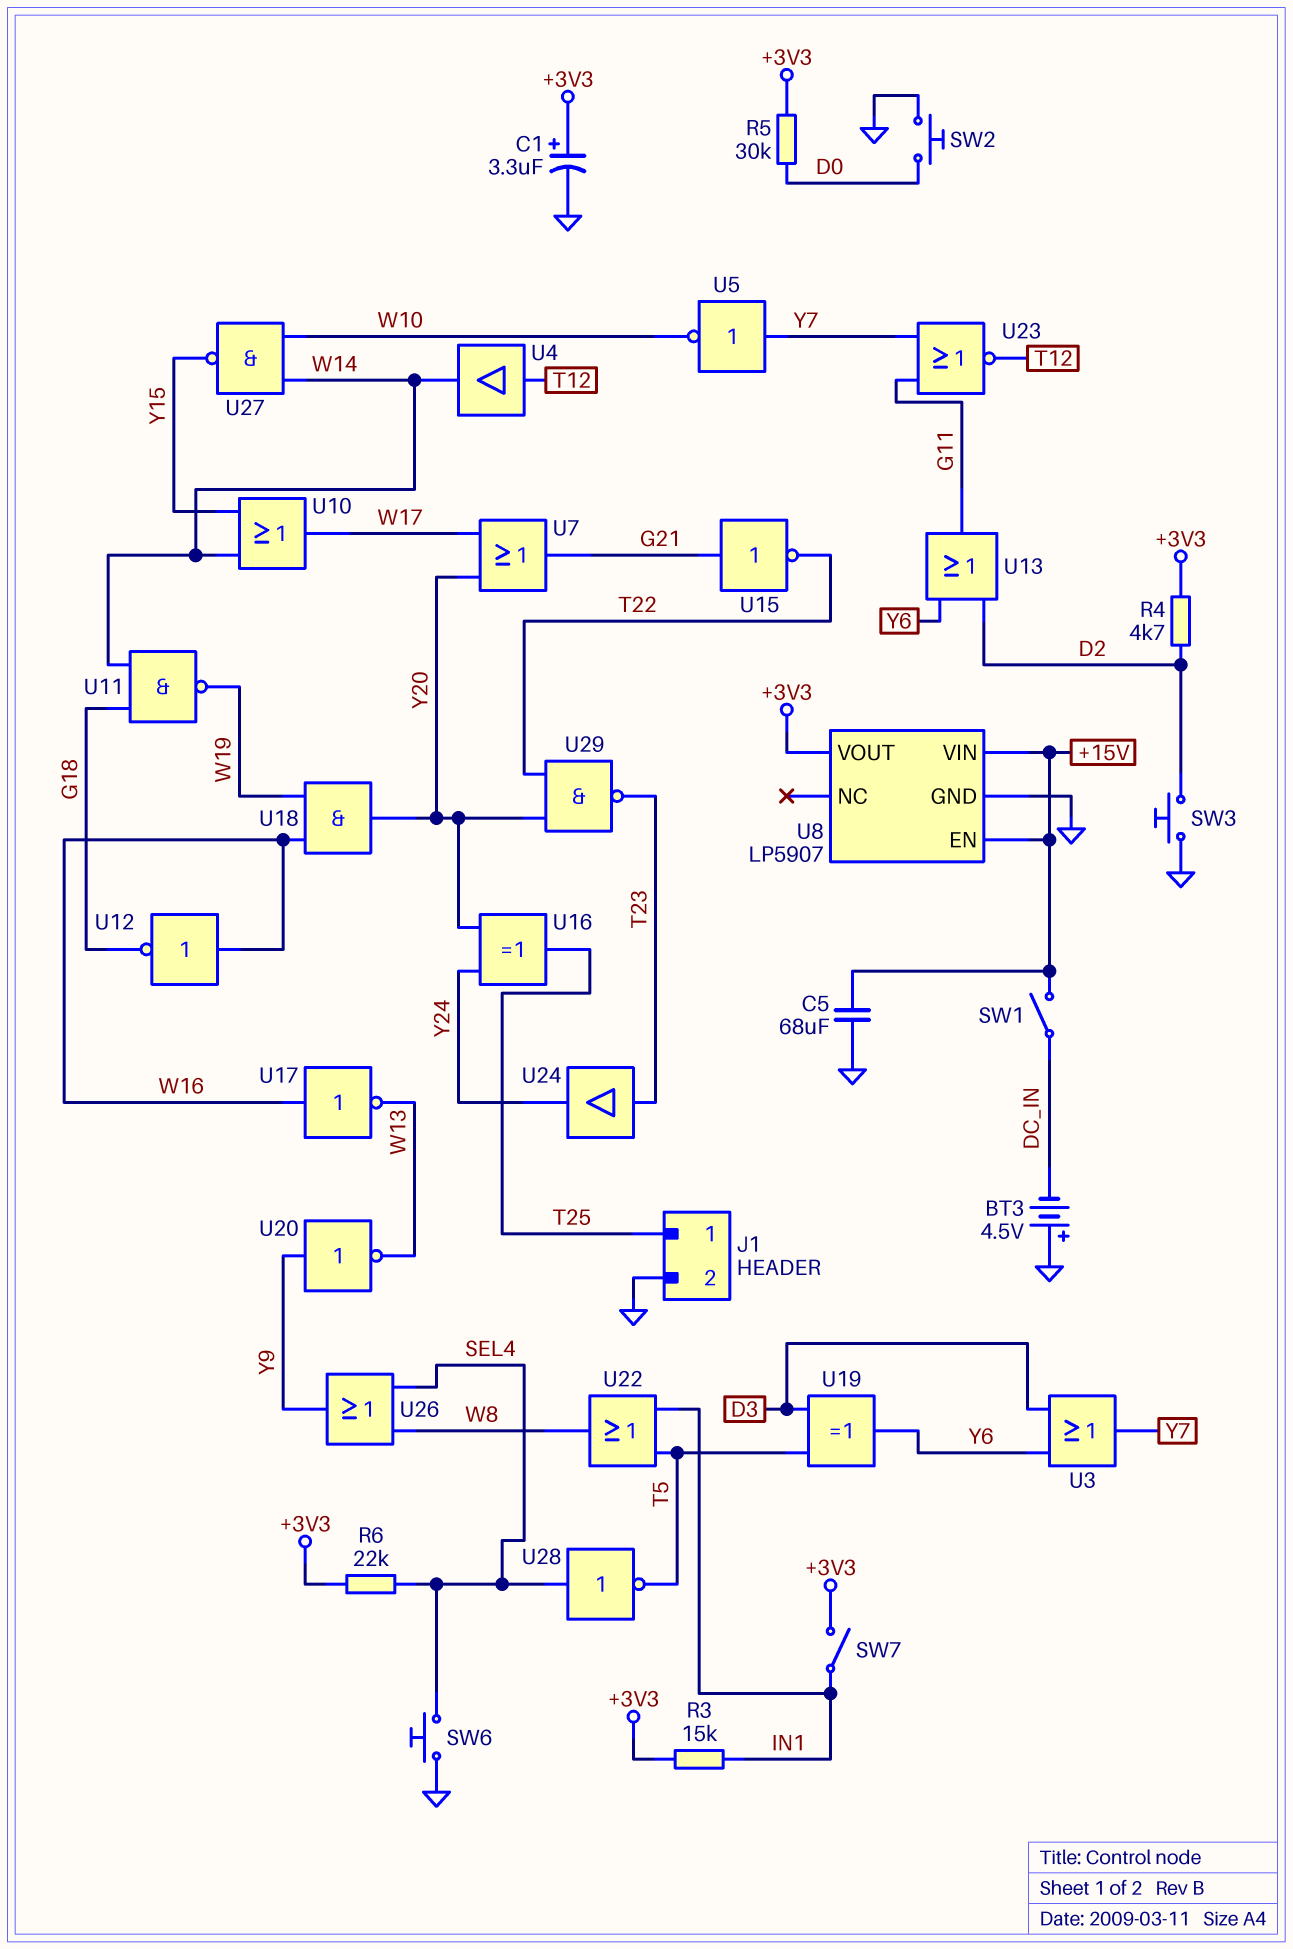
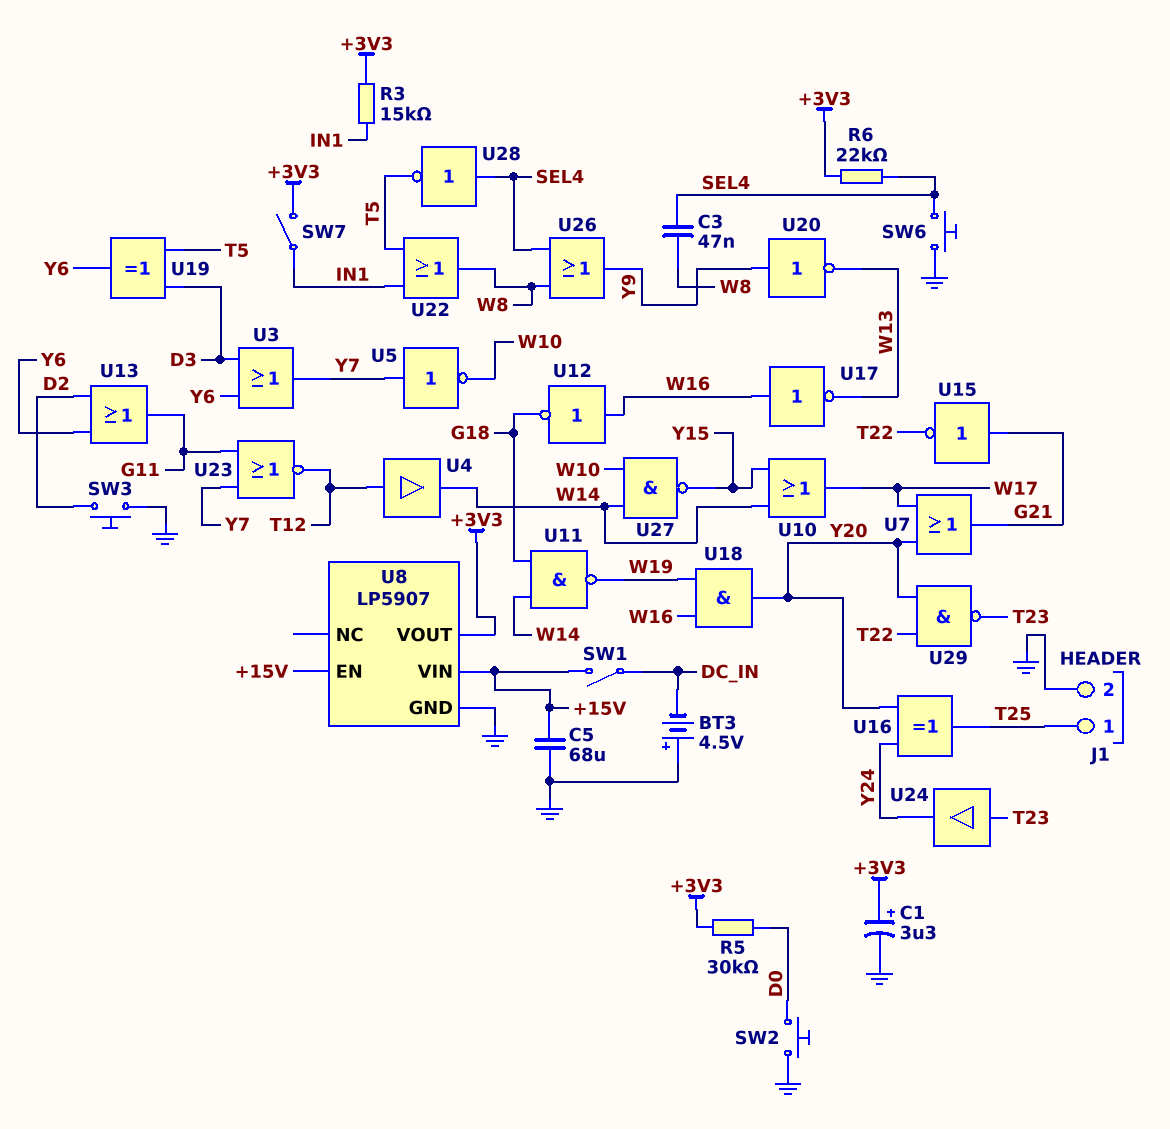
C3: none -> 47nF (SEL4, W8)
R4: 4.7k (+3V3, D2) -> none

